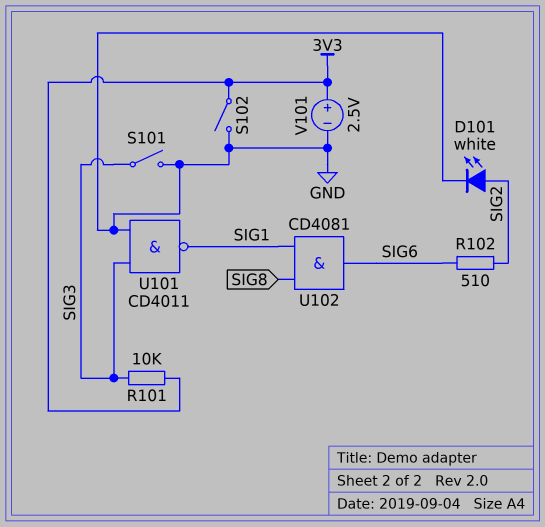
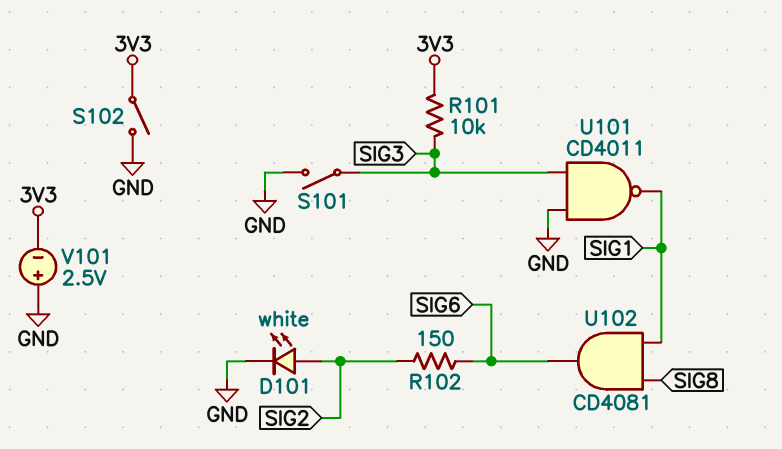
R102: 510 (SIG2, SIG6) -> 150 (SIG2, SIG6)
V101: 2.5V (plus 3V3, minus GND) -> 2.5V (plus GND, minus 3V3)

